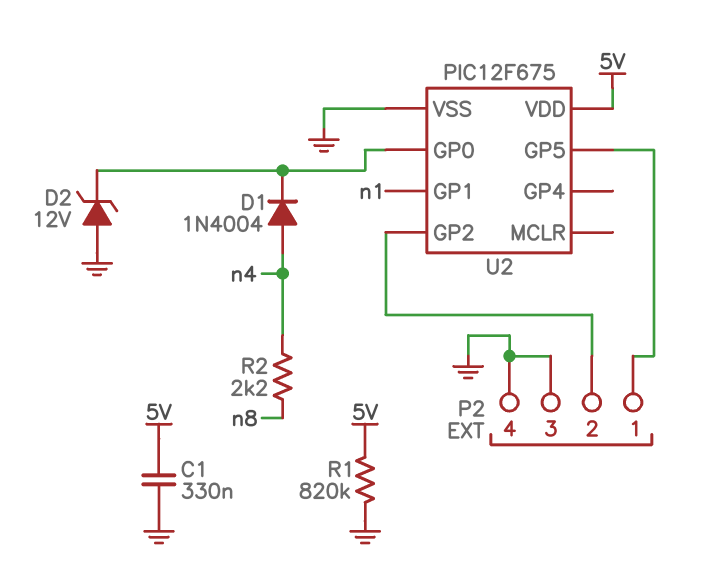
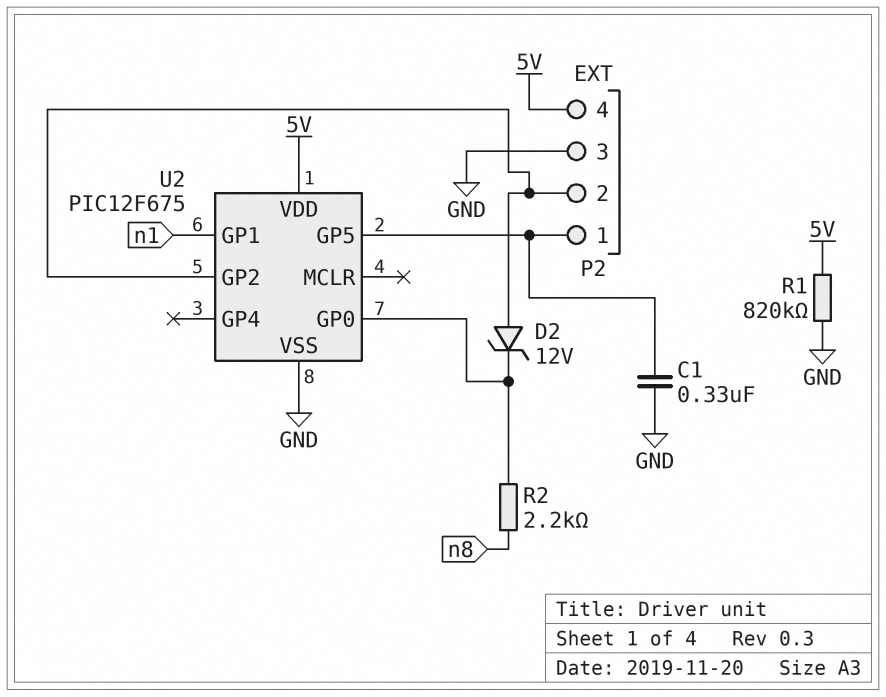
C1: 330nF (5V, GND) -> 330nF (GND, P2/1)
D1: diode 1N4004 (A n4, K U2/GP0) -> none
D2: zener 12V (A GND, K U2/GP0) -> zener 12V (A P2/2, K U2/GP0)
P2 pin 4: GND -> 5V
R2: 2.2k (n4, n8) -> 2.2k (U2/GP0, n8)

